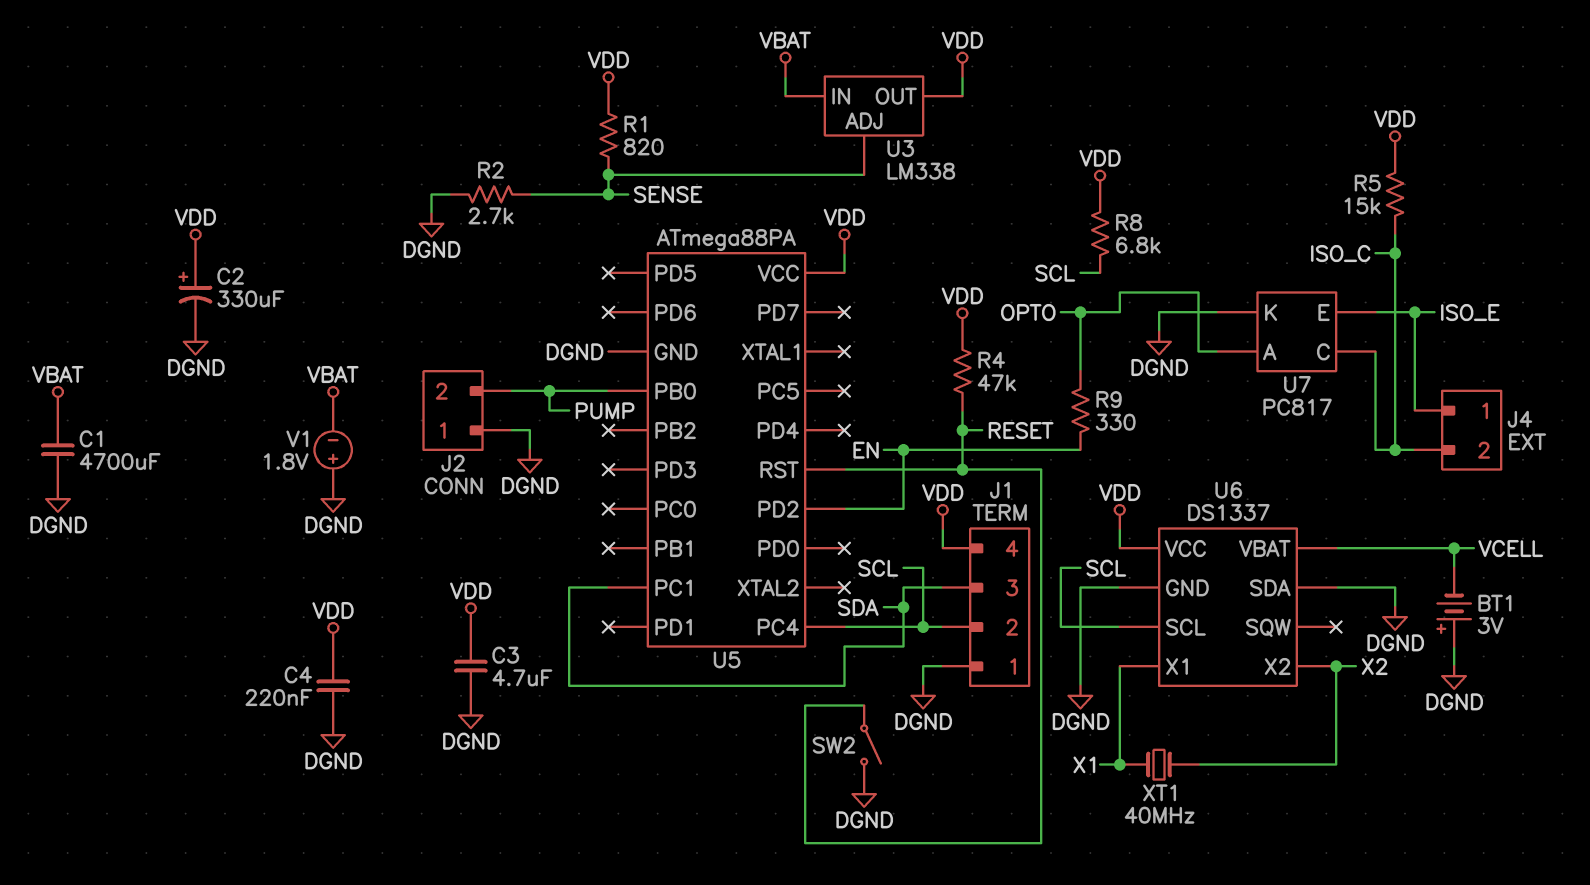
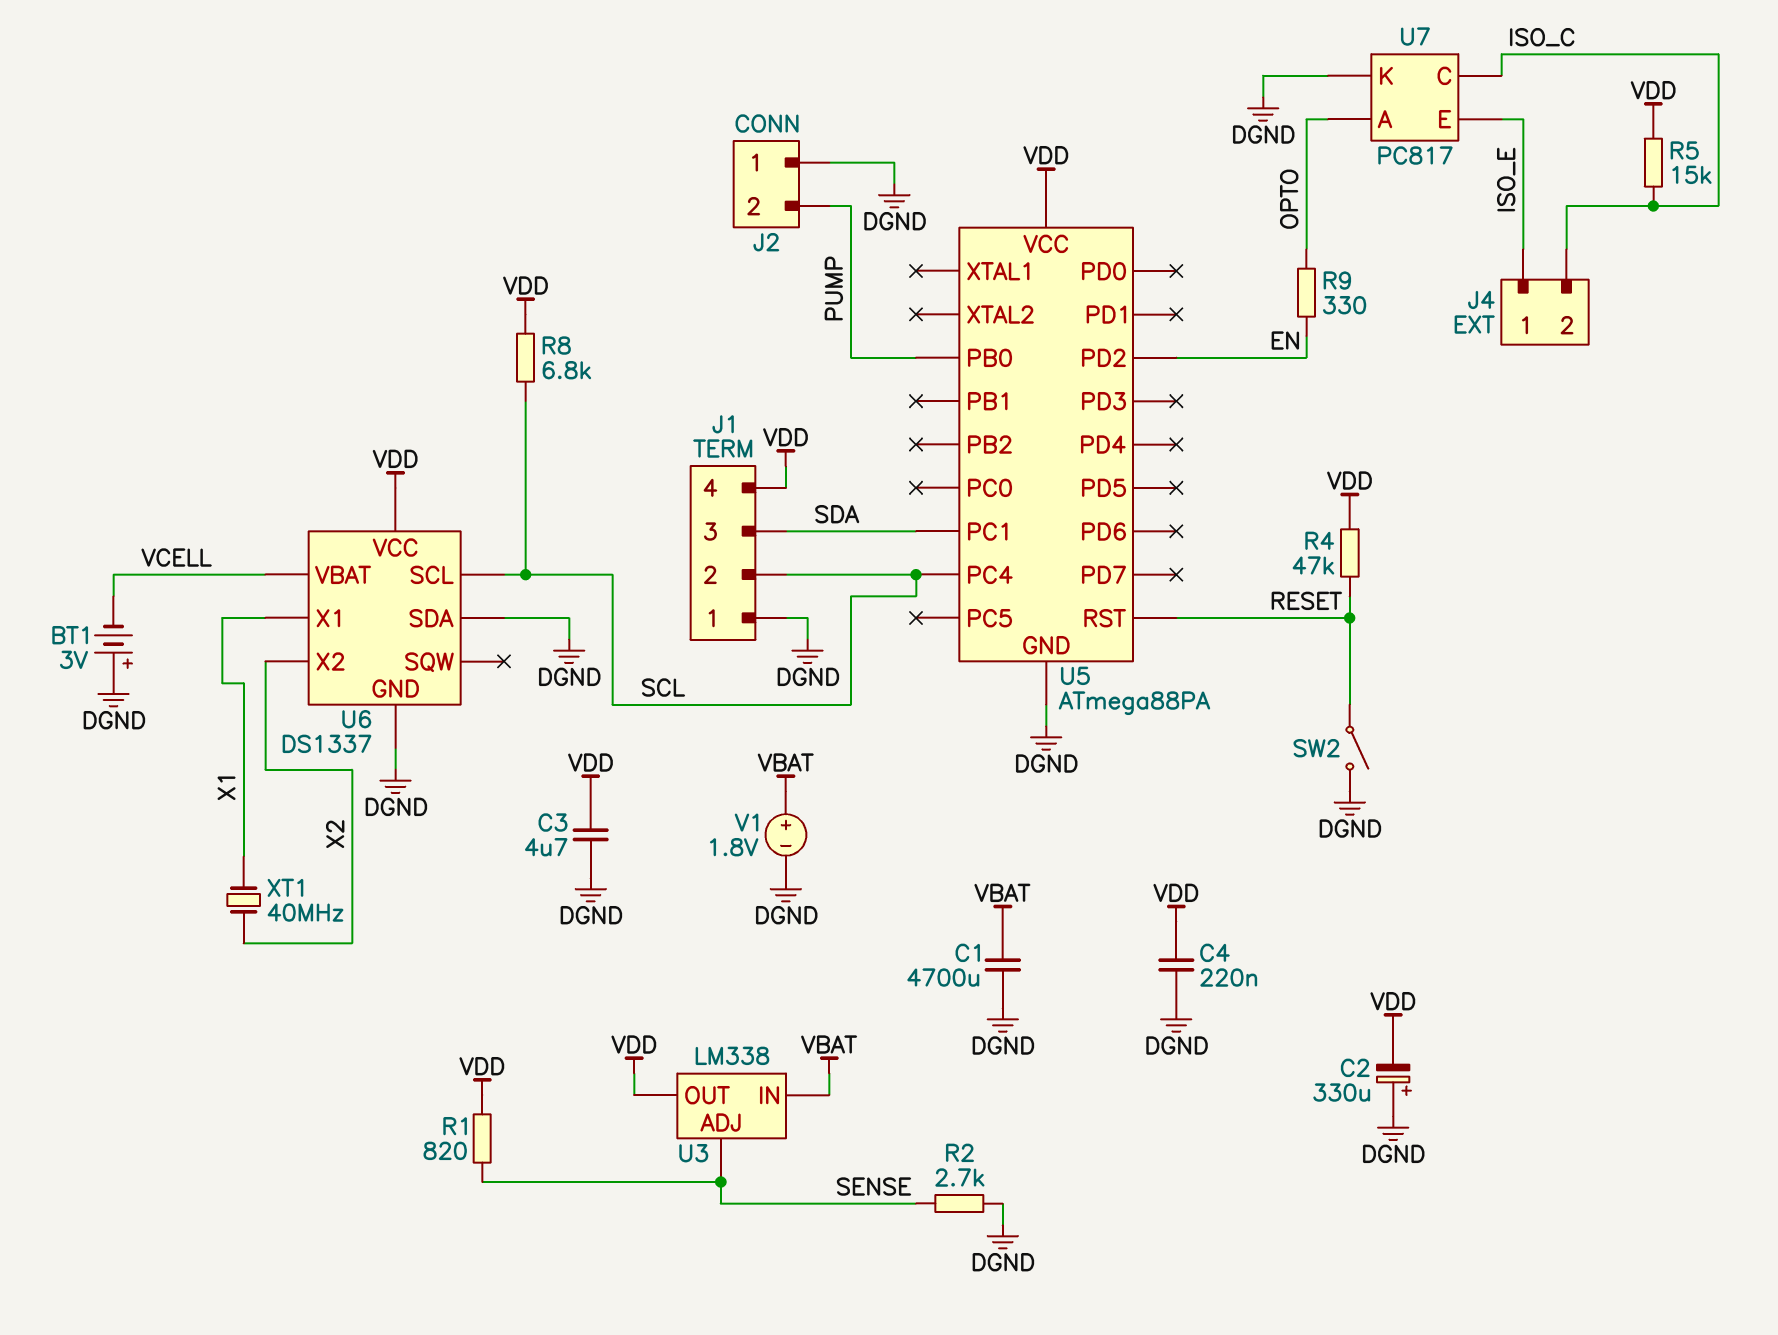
C2: 330uF (plus VDD, minus DGND) -> 330uF (plus DGND, minus VDD)
V1: 1.8V (plus DGND, minus VBAT) -> 1.8V (plus VBAT, minus DGND)

